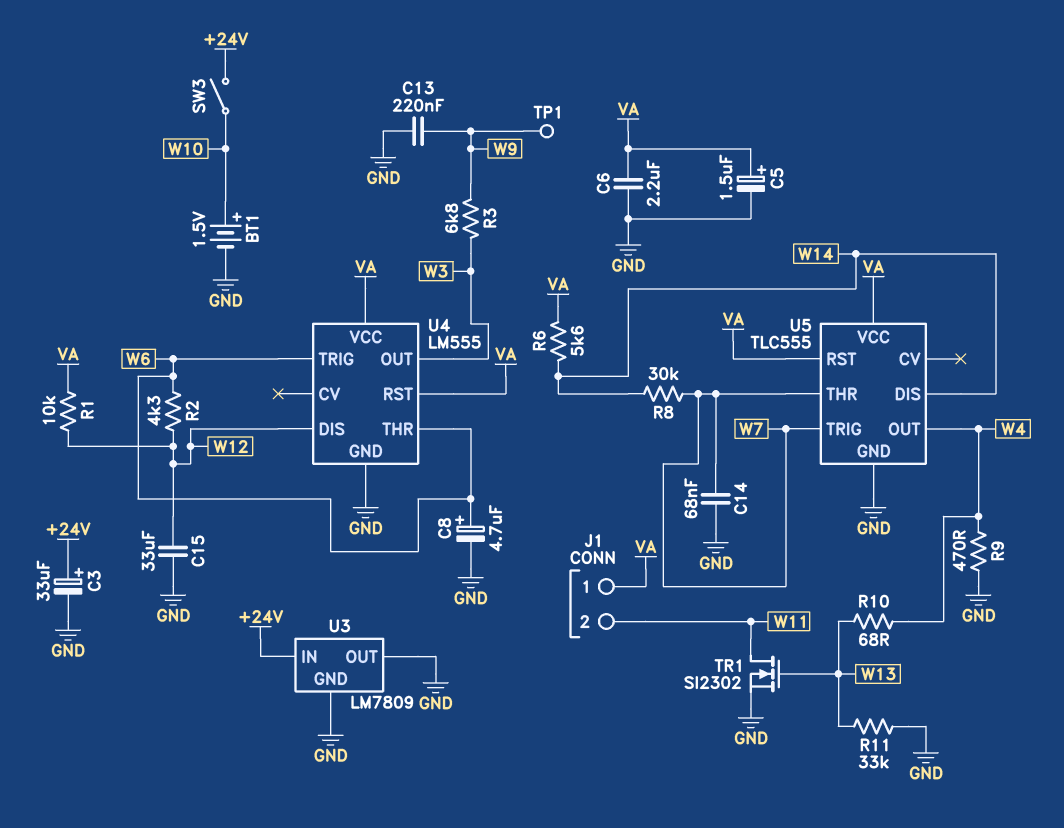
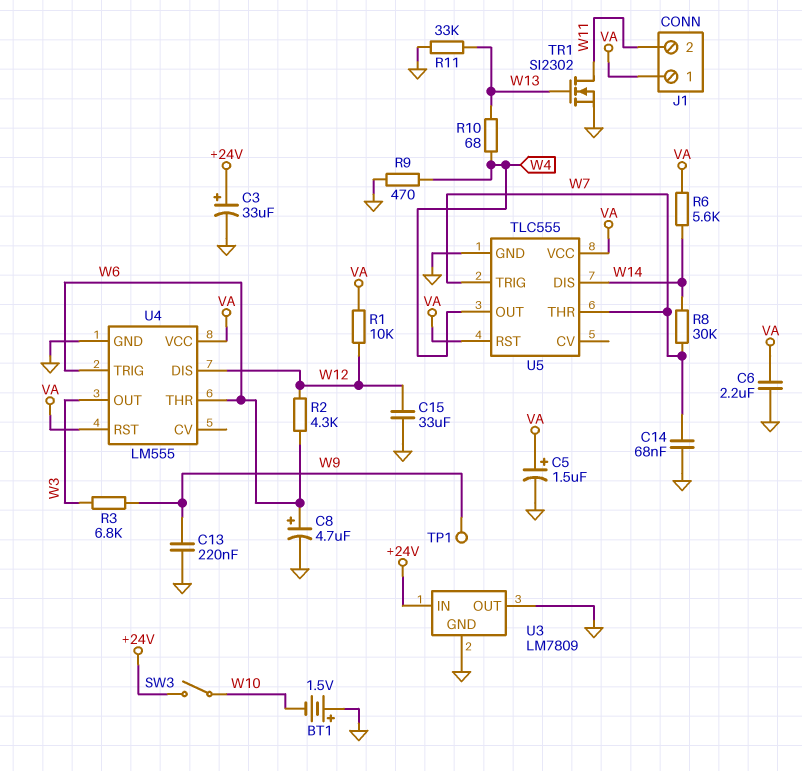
BT1: 1.5V (plus W10, minus GND) -> 1.5V (plus GND, minus W10)

